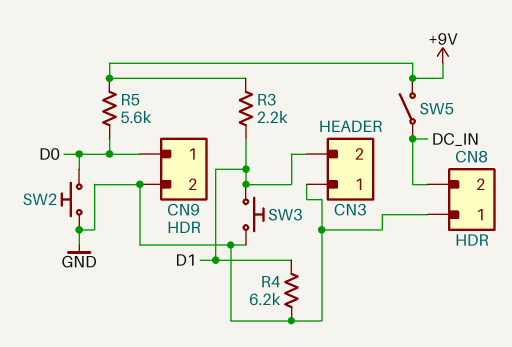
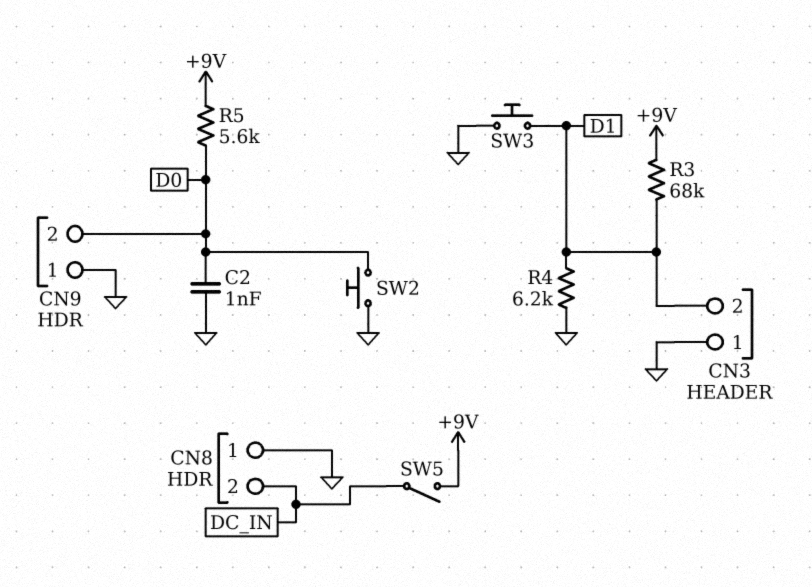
C2: none -> 1nF (D0, GND)
CN9 pin 1: D0 -> GND
CN9 pin 2: GND -> D0
R3: 2.2k (+9V, D1) -> 68k (+9V, D1)

